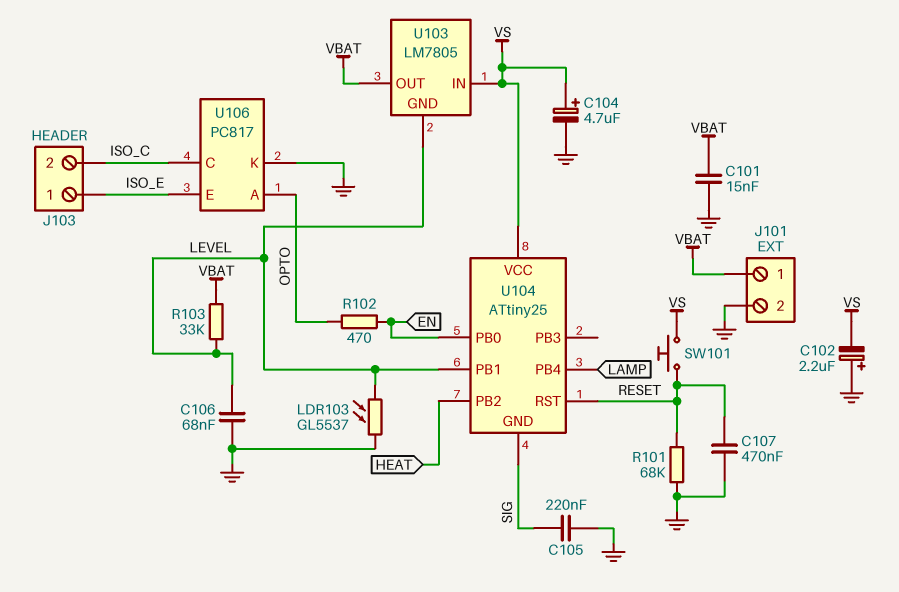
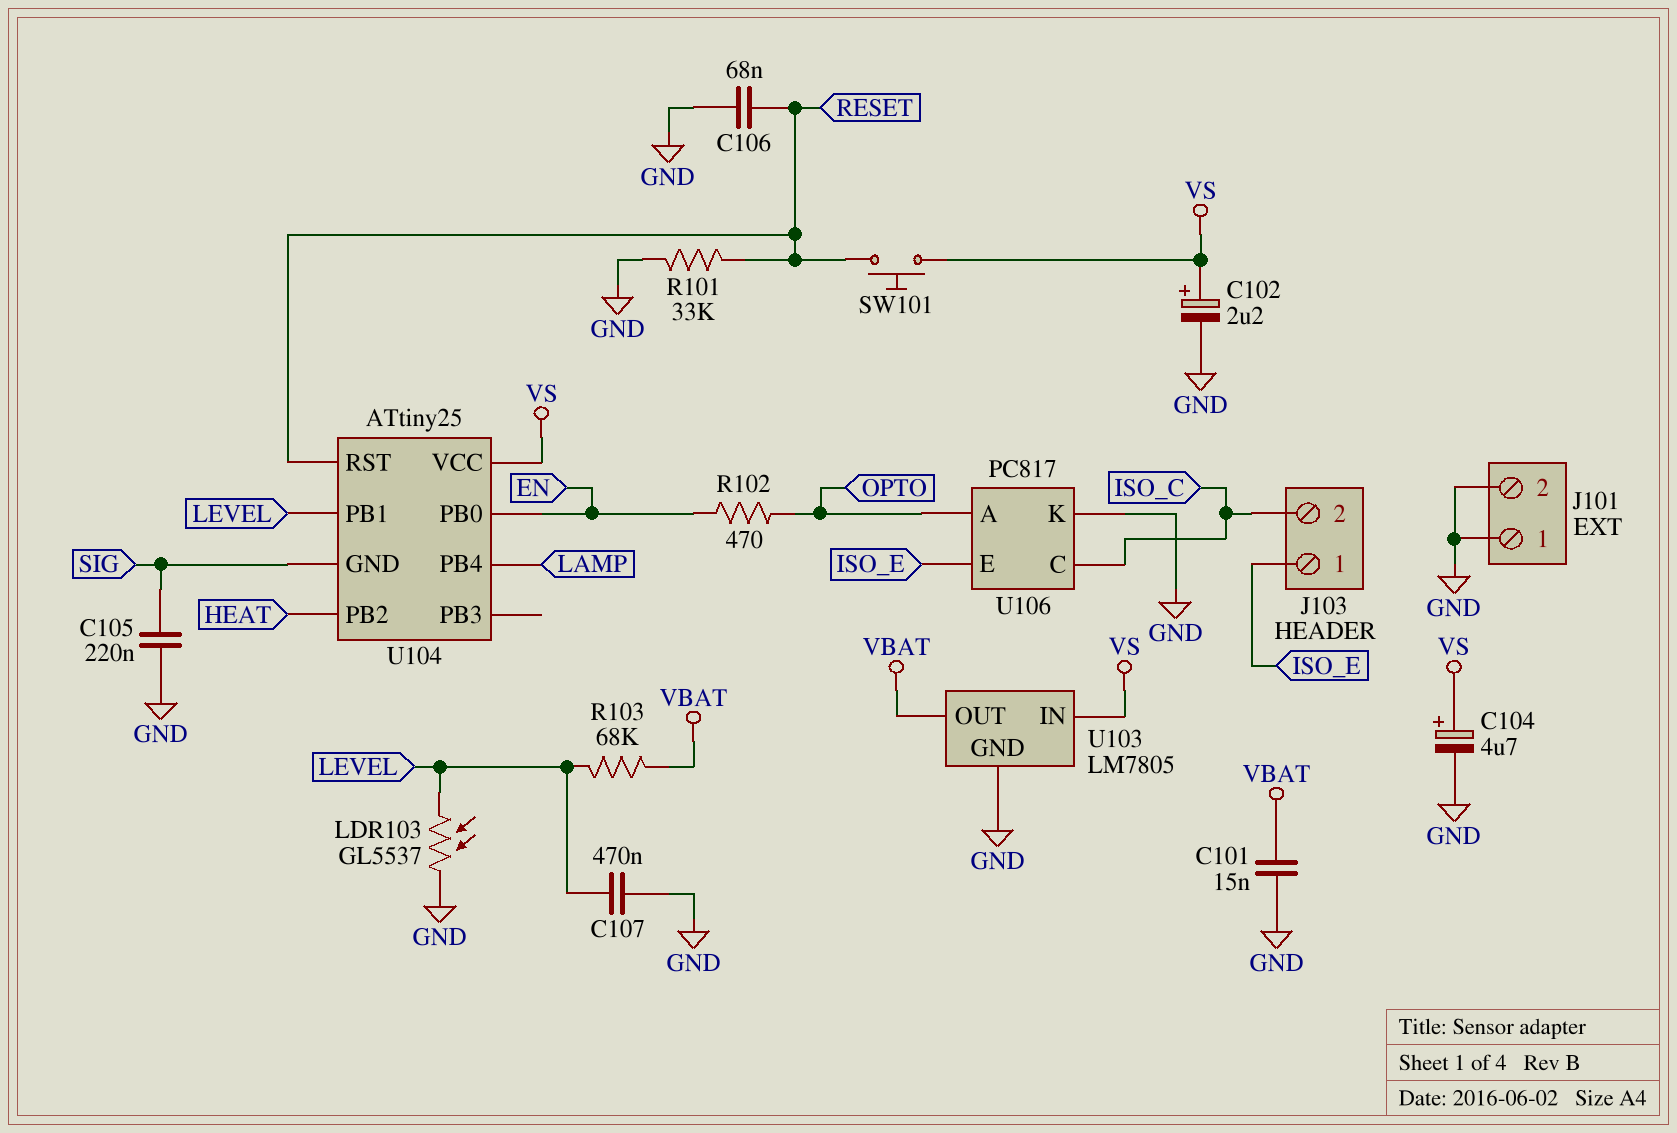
C102: 2.2uF (plus GND, minus VS) -> 2.2uF (plus VS, minus GND)
C106: 68nF (GND, LEVEL) -> 68nF (GND, RESET)
C107: 470nF (GND, RESET) -> 470nF (GND, LEVEL)
J101 pin 1: VBAT -> GND
R101: 68k (GND, RESET) -> 33k (GND, RESET)
R103: 33k (LEVEL, VBAT) -> 68k (LEVEL, VBAT)
U103 pin GND: LEVEL -> GND

